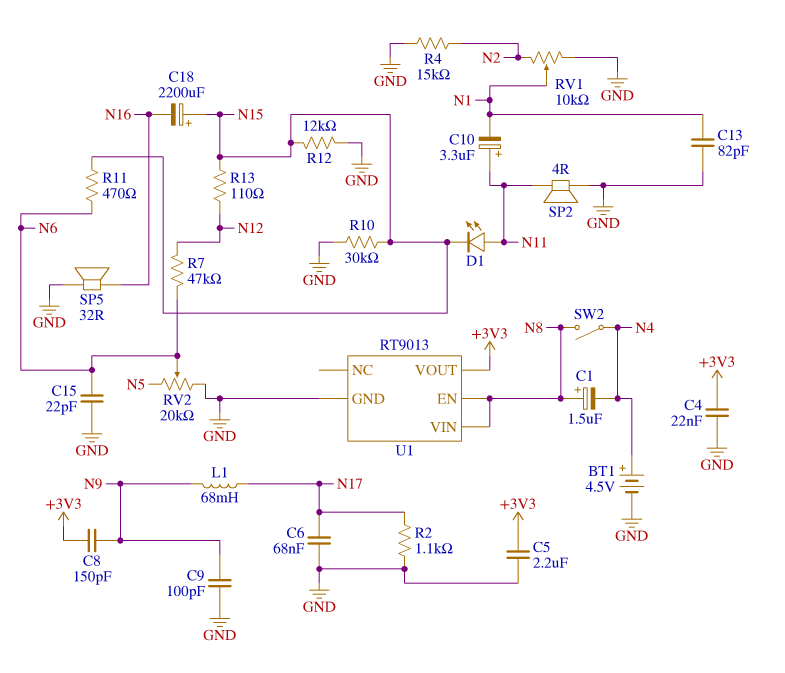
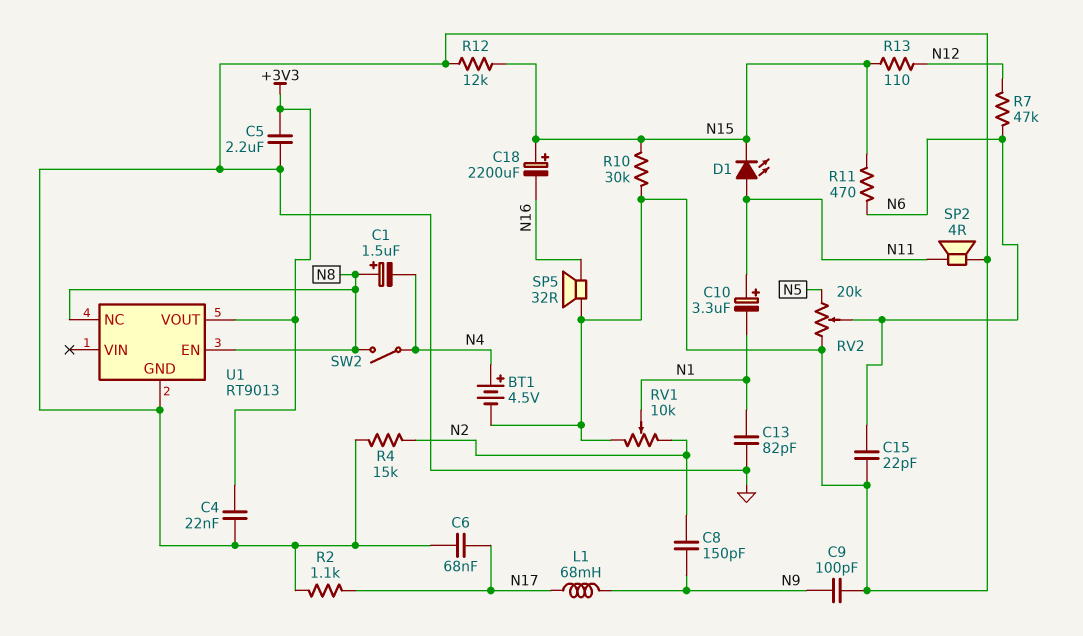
C8: 150pF (+3V3, N9) -> 150pF (N2, N9)
U1 pin NC: none -> N8
U1 pin VIN: N8 -> none

